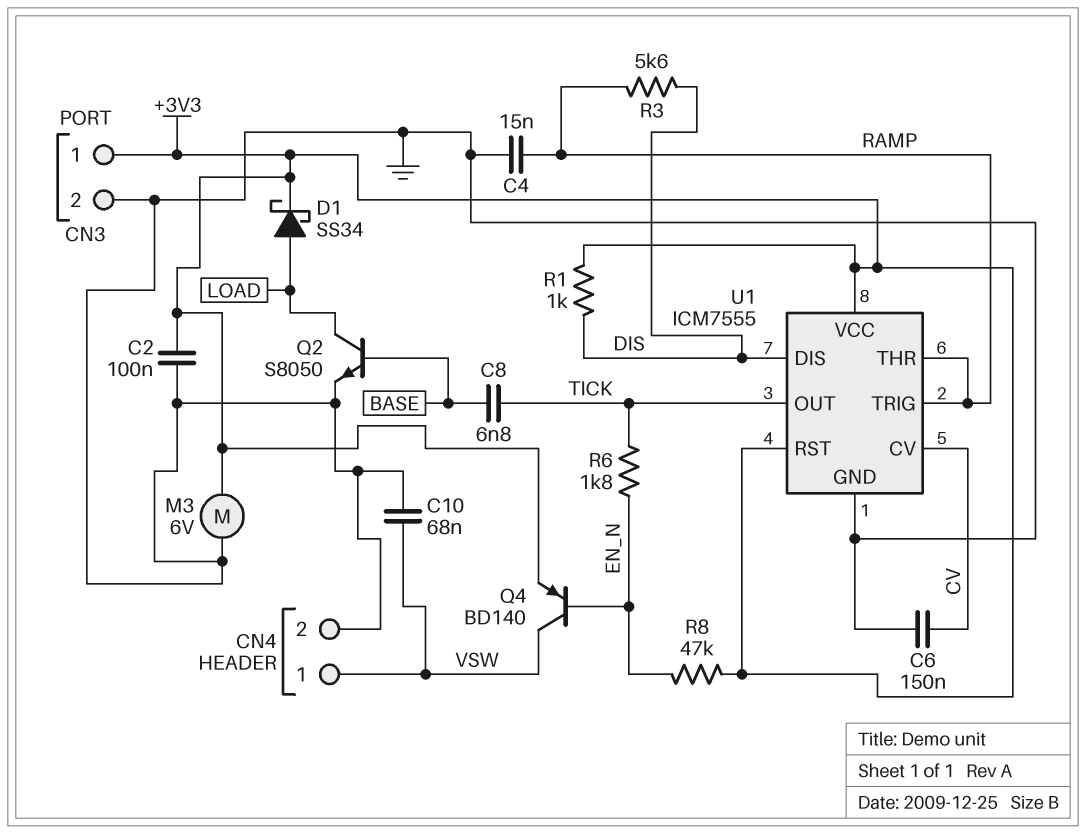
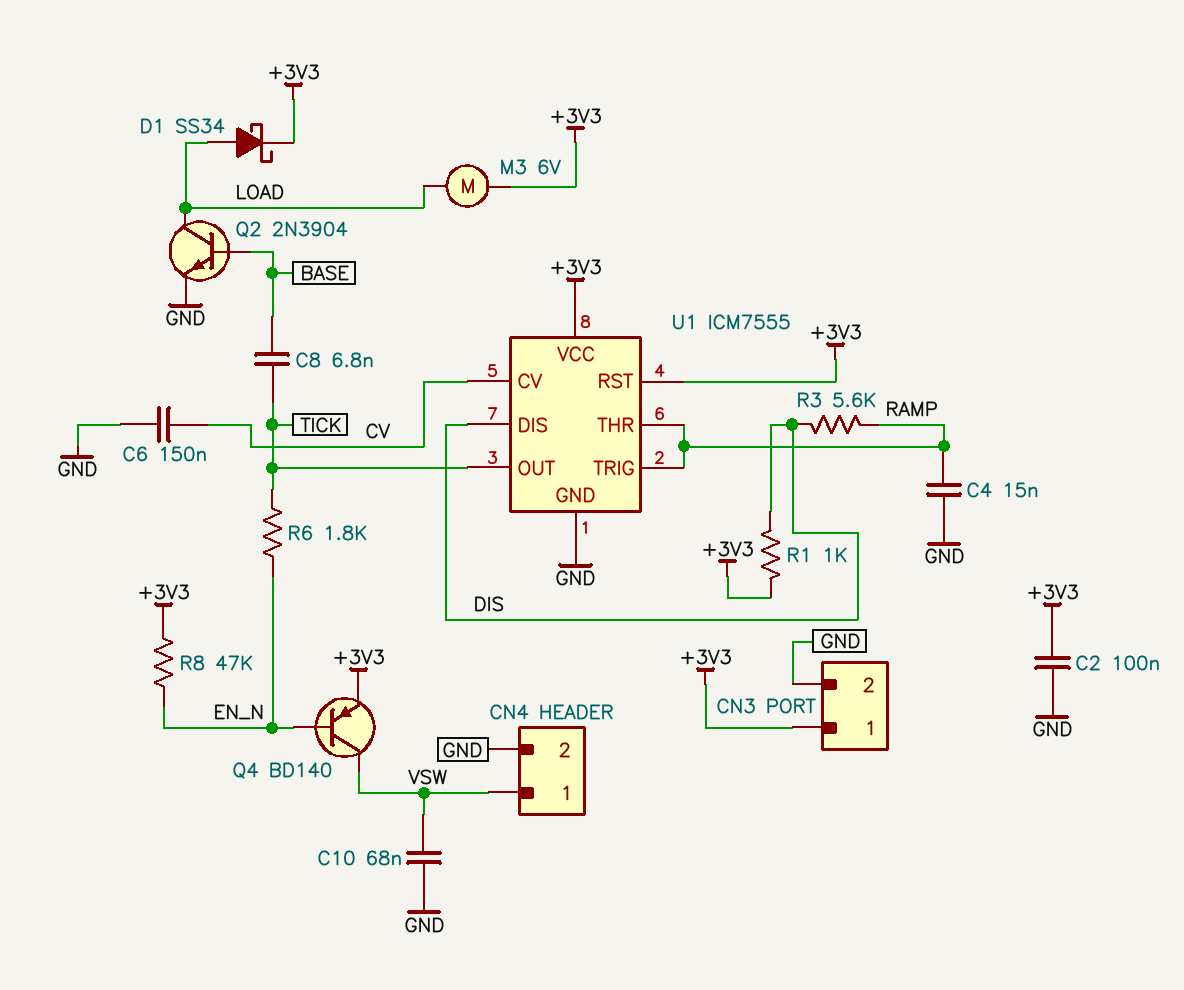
M3: motor 6V (+3V3, GND) -> motor 6V (+3V3, LOAD)
Q2: NPN S8050 (B BASE, C LOAD, E GND) -> NPN 2N3904 (B BASE, C LOAD, E GND)

